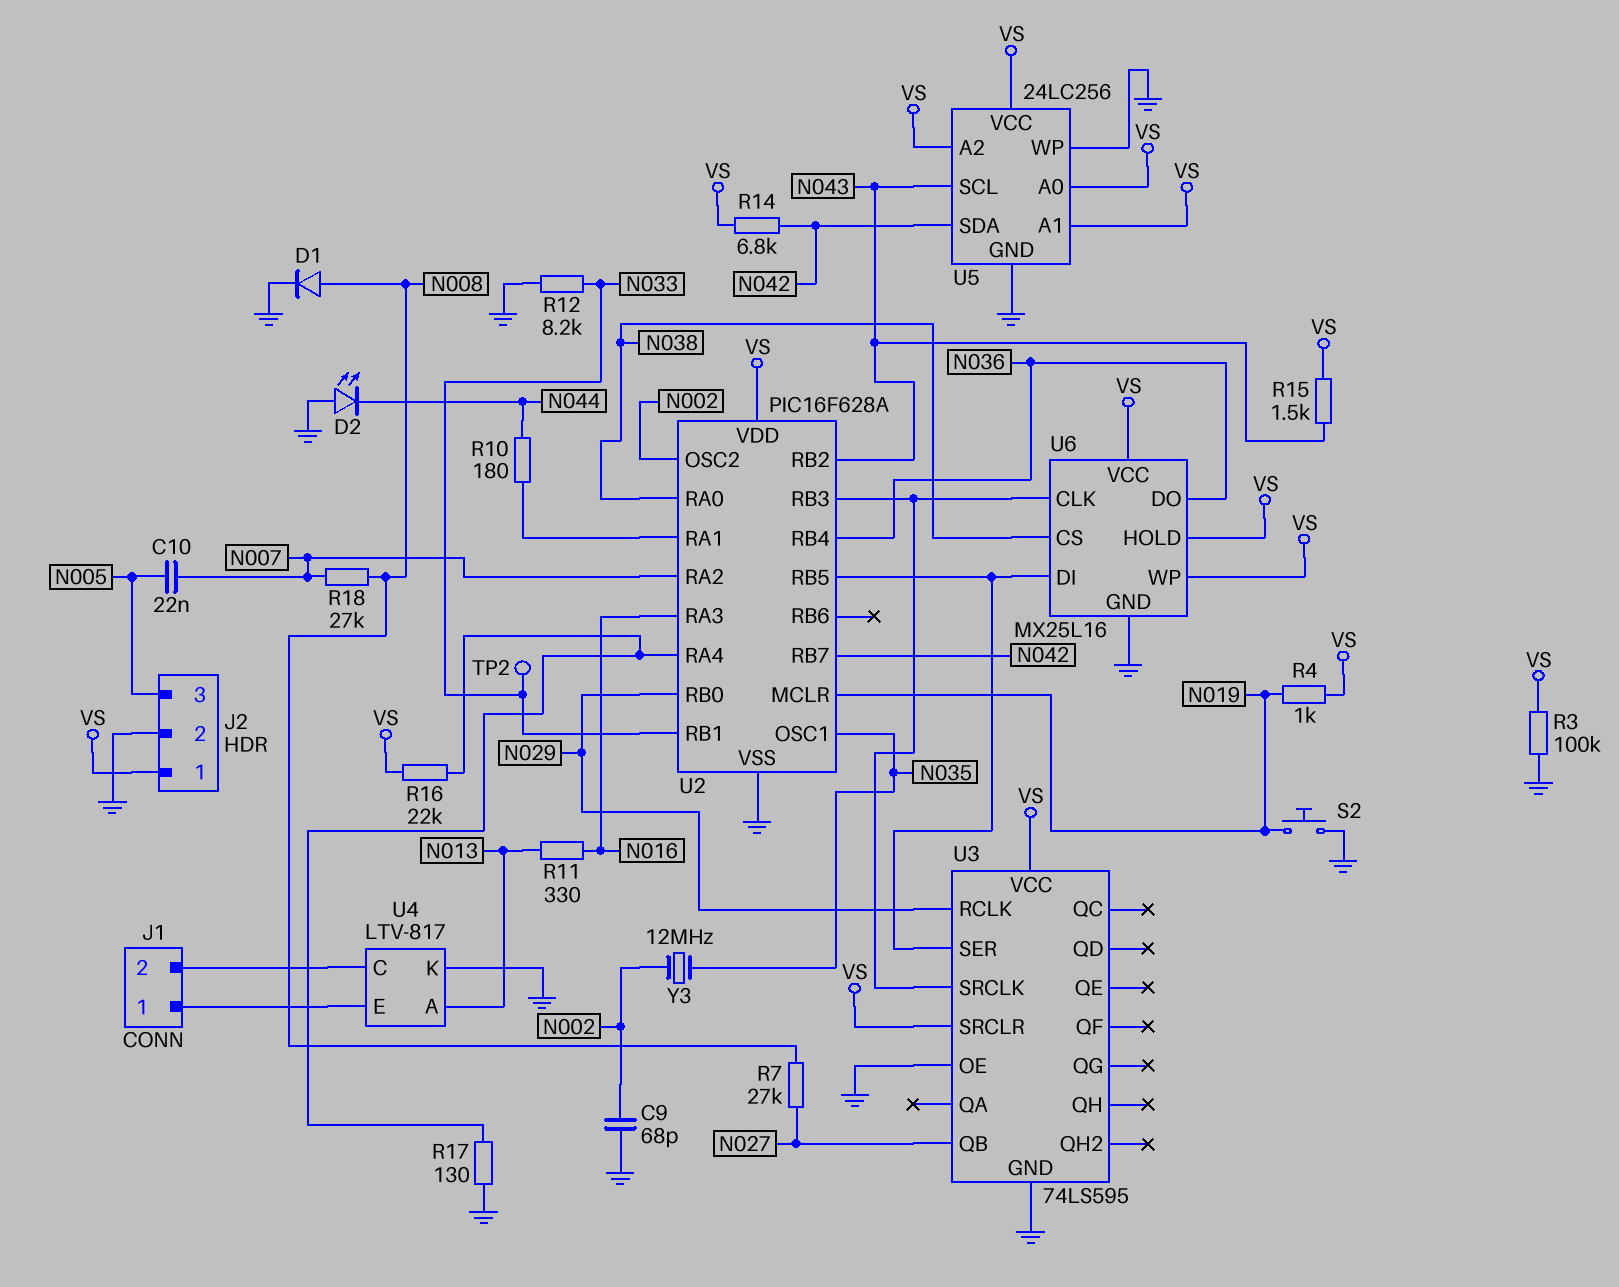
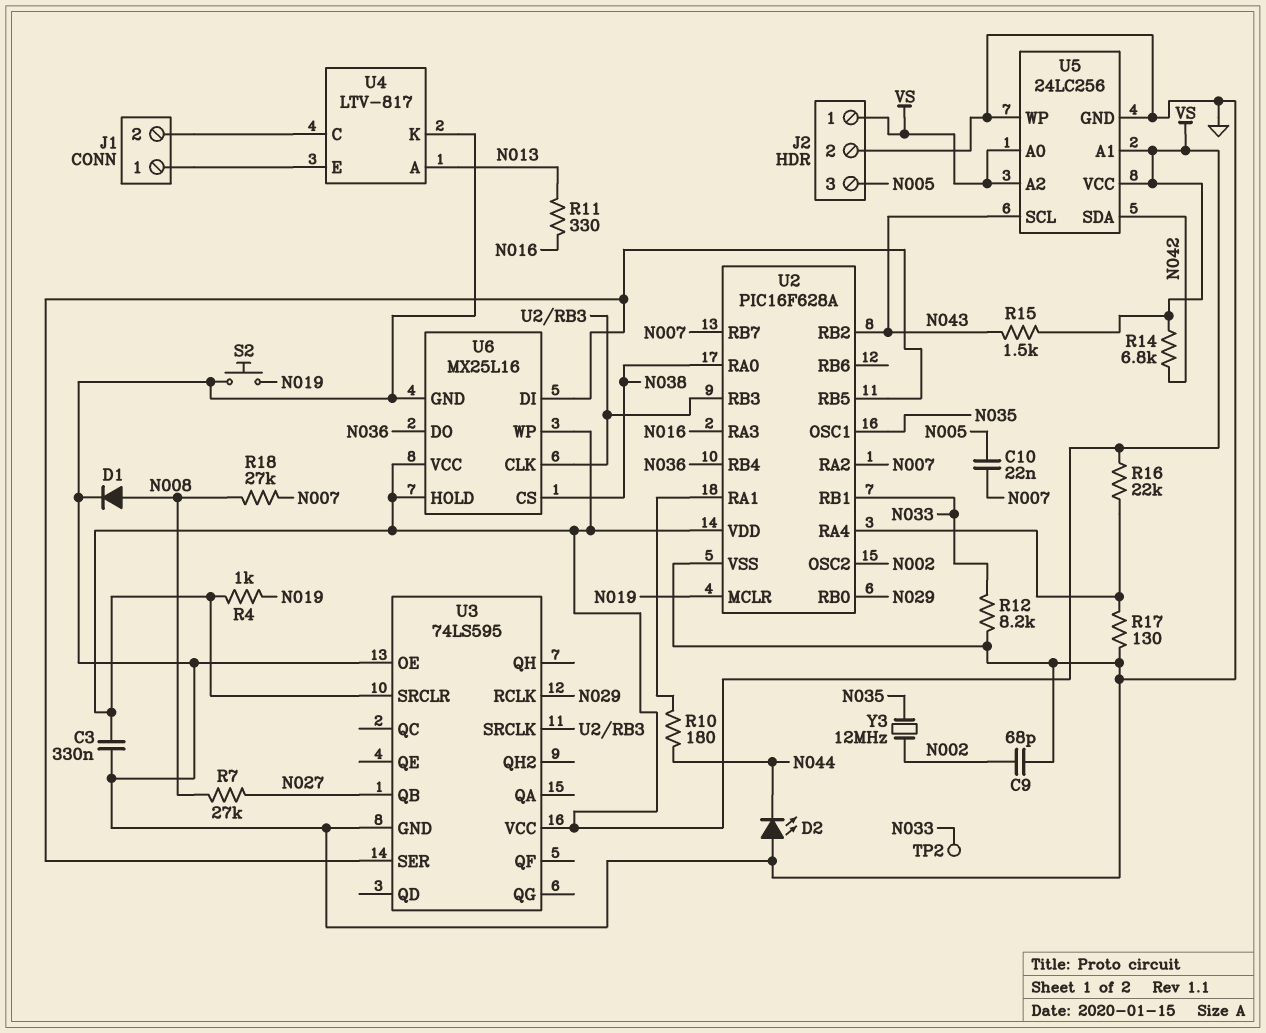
C3: none -> 330nF (GND, VS)
R3: 100k (GND, VS) -> none
U2 pin RB7: N042 -> N007

